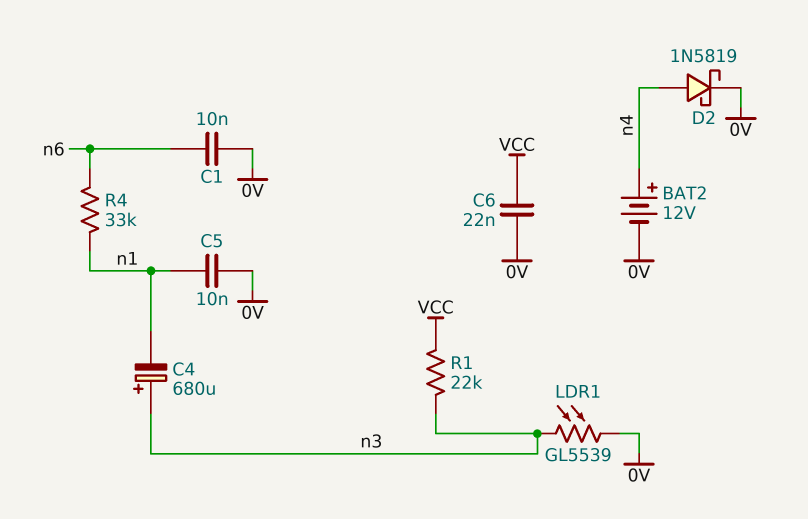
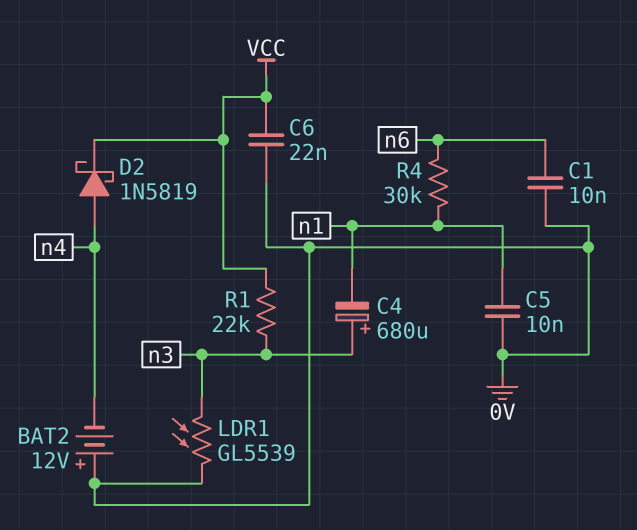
BAT2: 12V (plus n4, minus 0V) -> 12V (plus 0V, minus n4)
D2: schottky 1N5819 (A n4, K 0V) -> schottky 1N5819 (A n4, K VCC)
R4: 33k (n1, n6) -> 30k (n1, n6)

